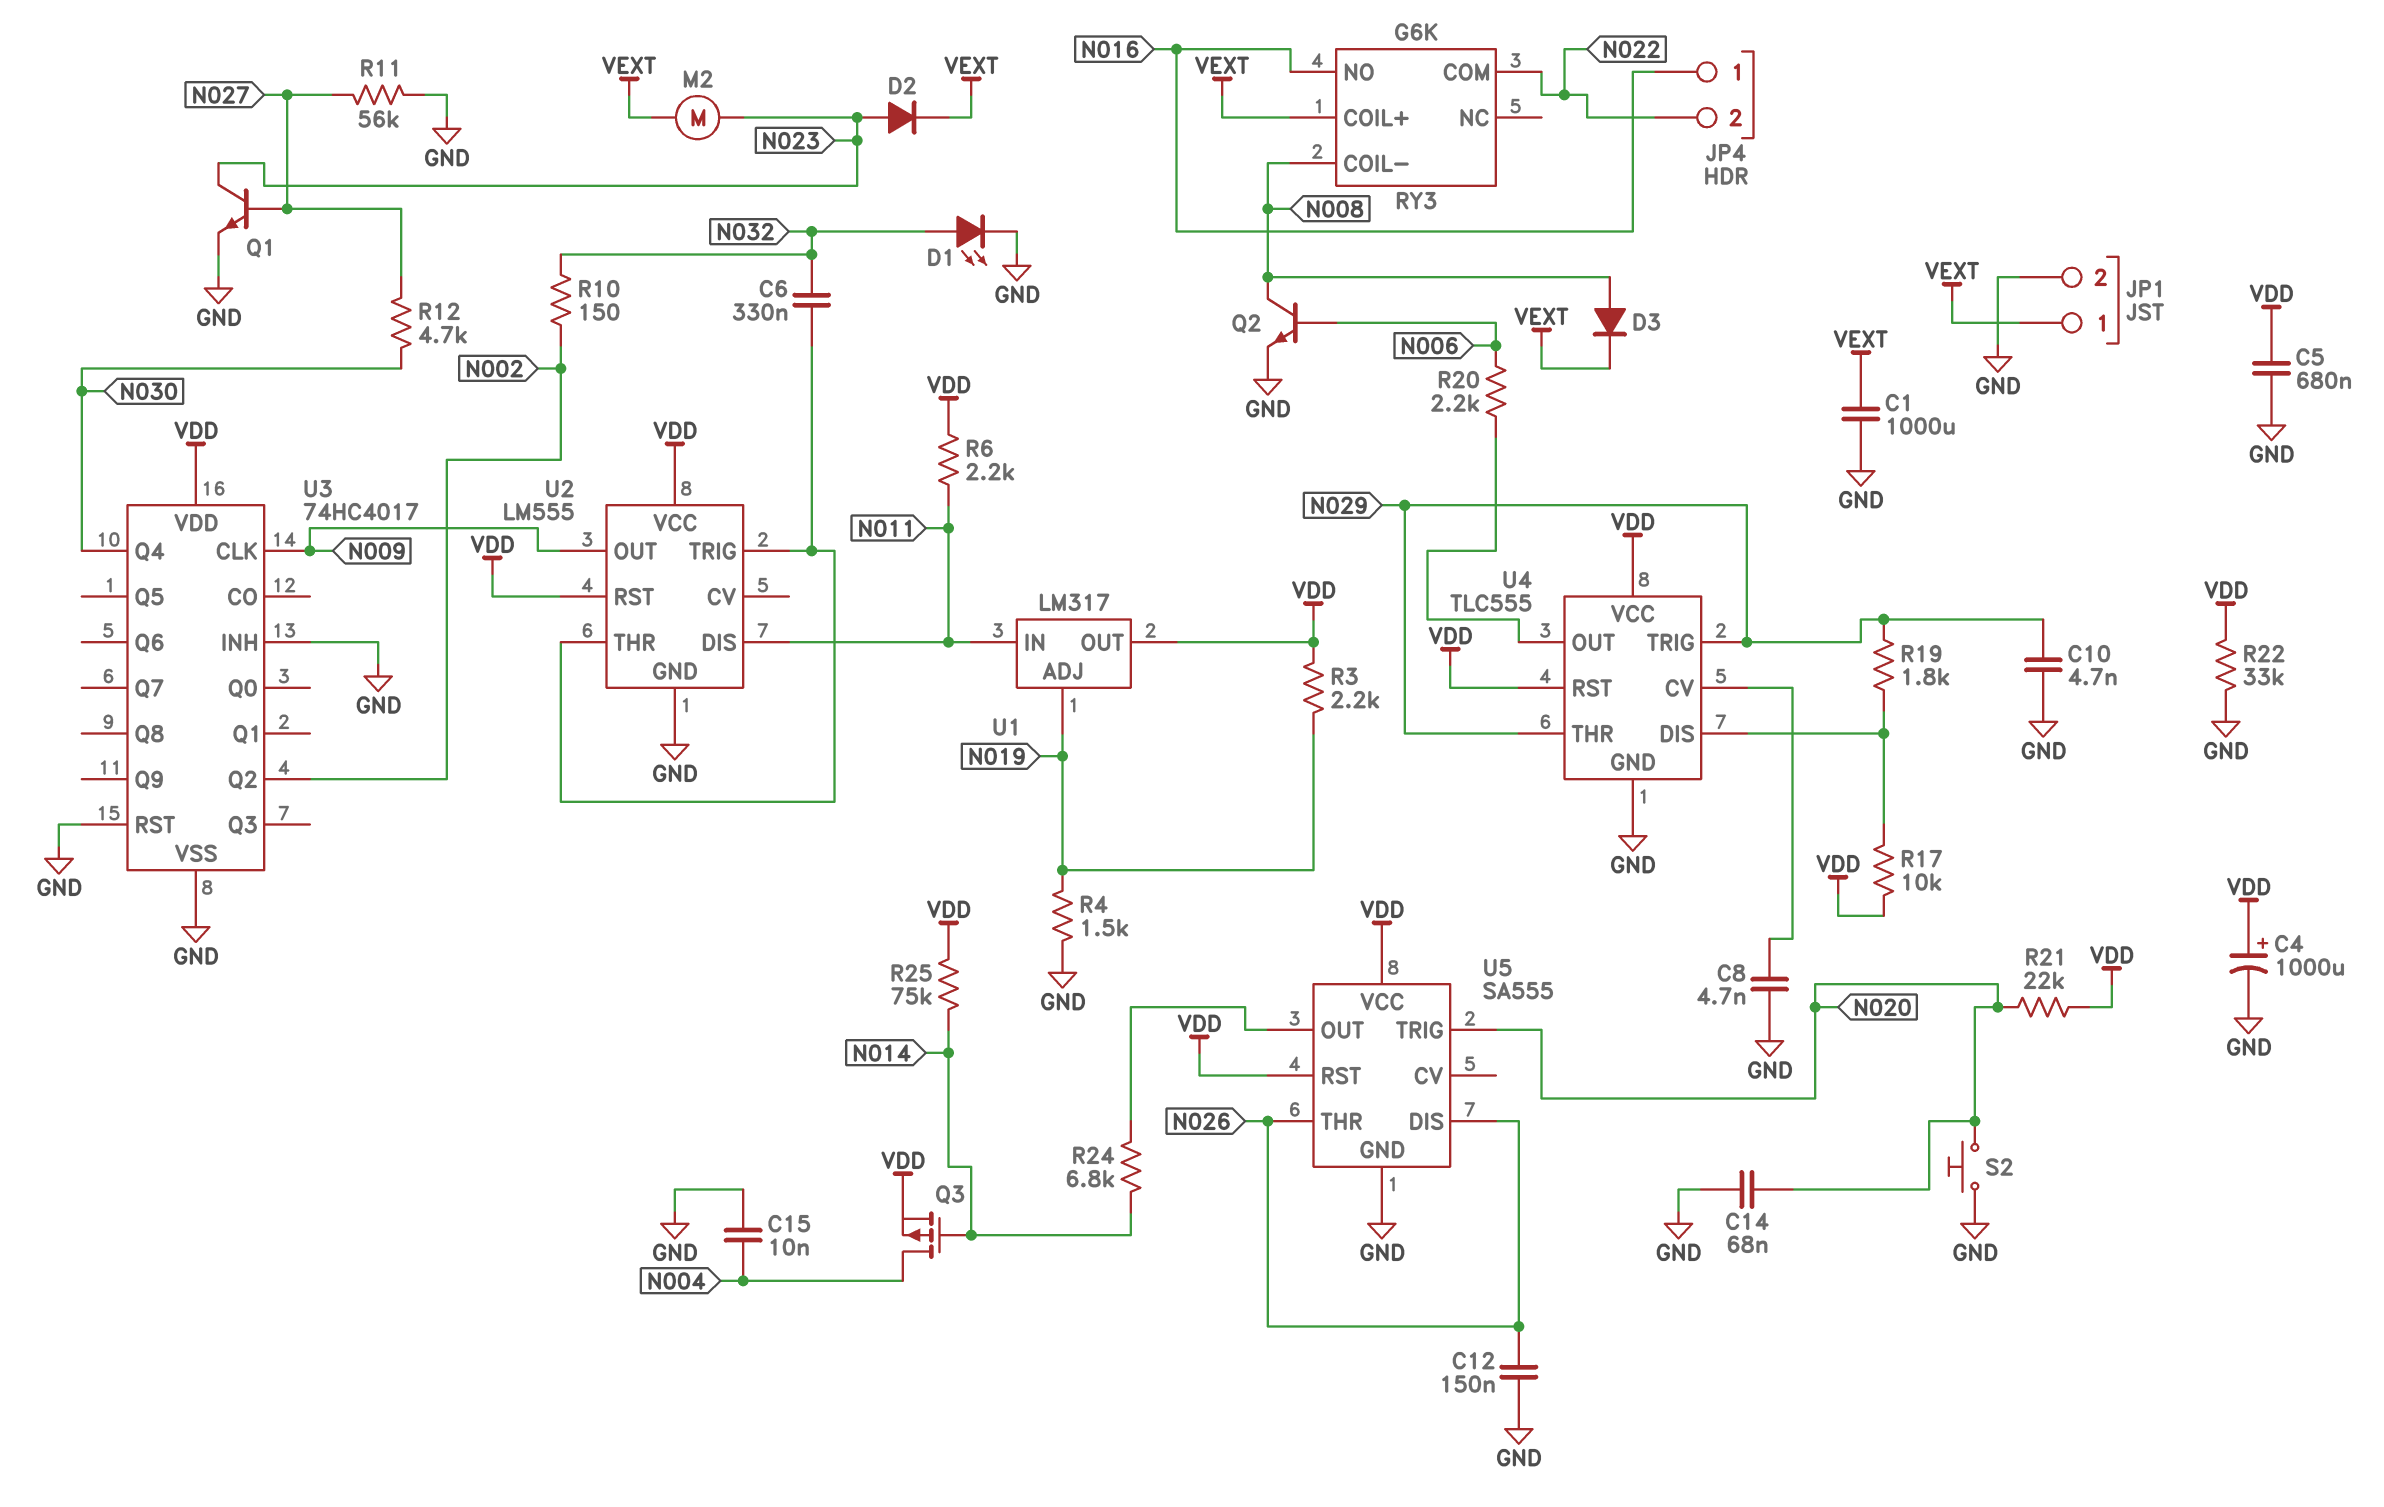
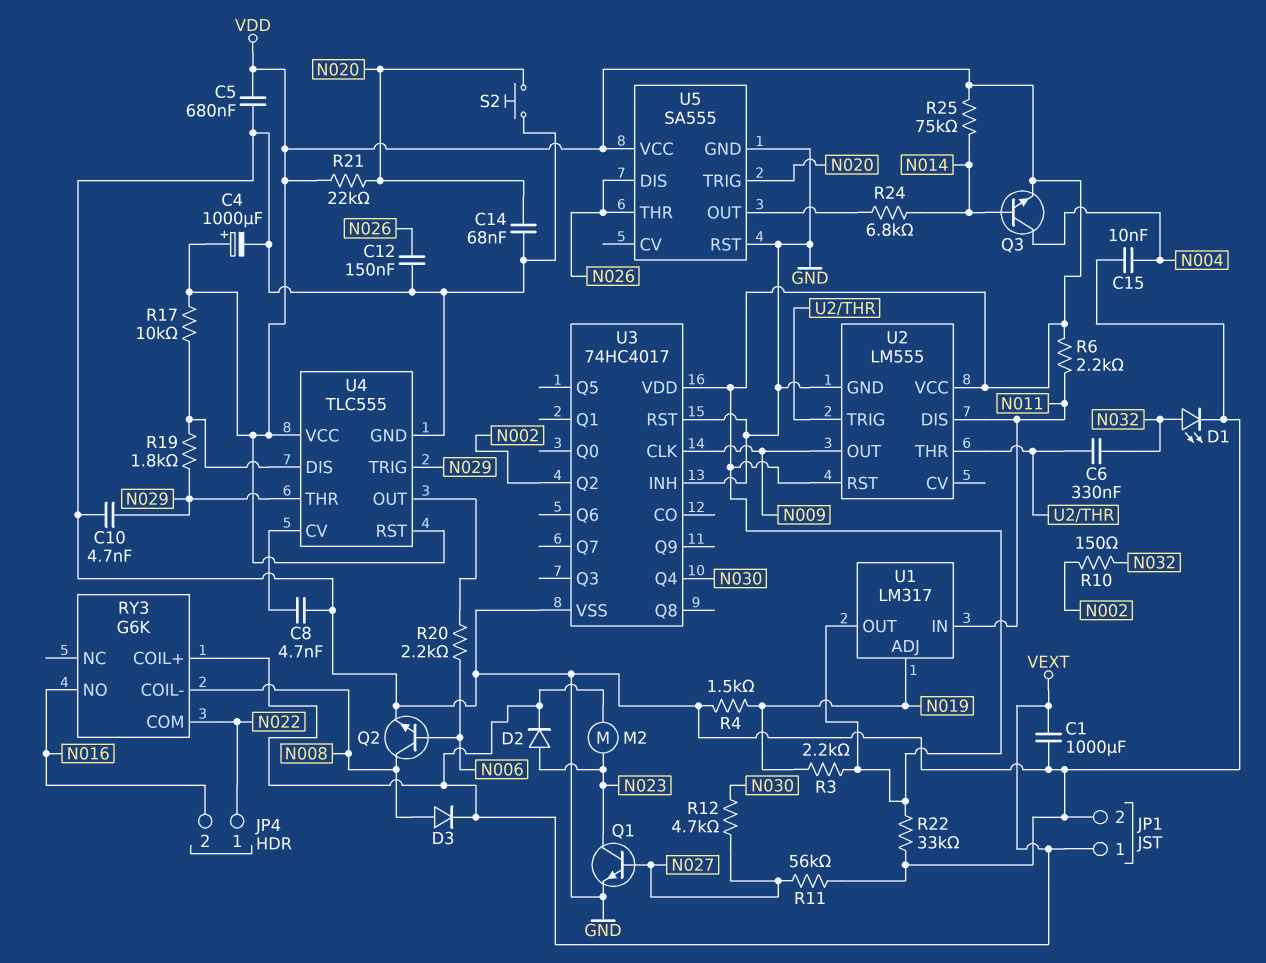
JP4 pin 1: N016 -> N022
JP4 pin 2: N022 -> N016
Q3: PMOS (G N014, D N004, S VDD) -> NPN (B N014, C N004, E VDD)
U5 pin RST: VDD -> GND

